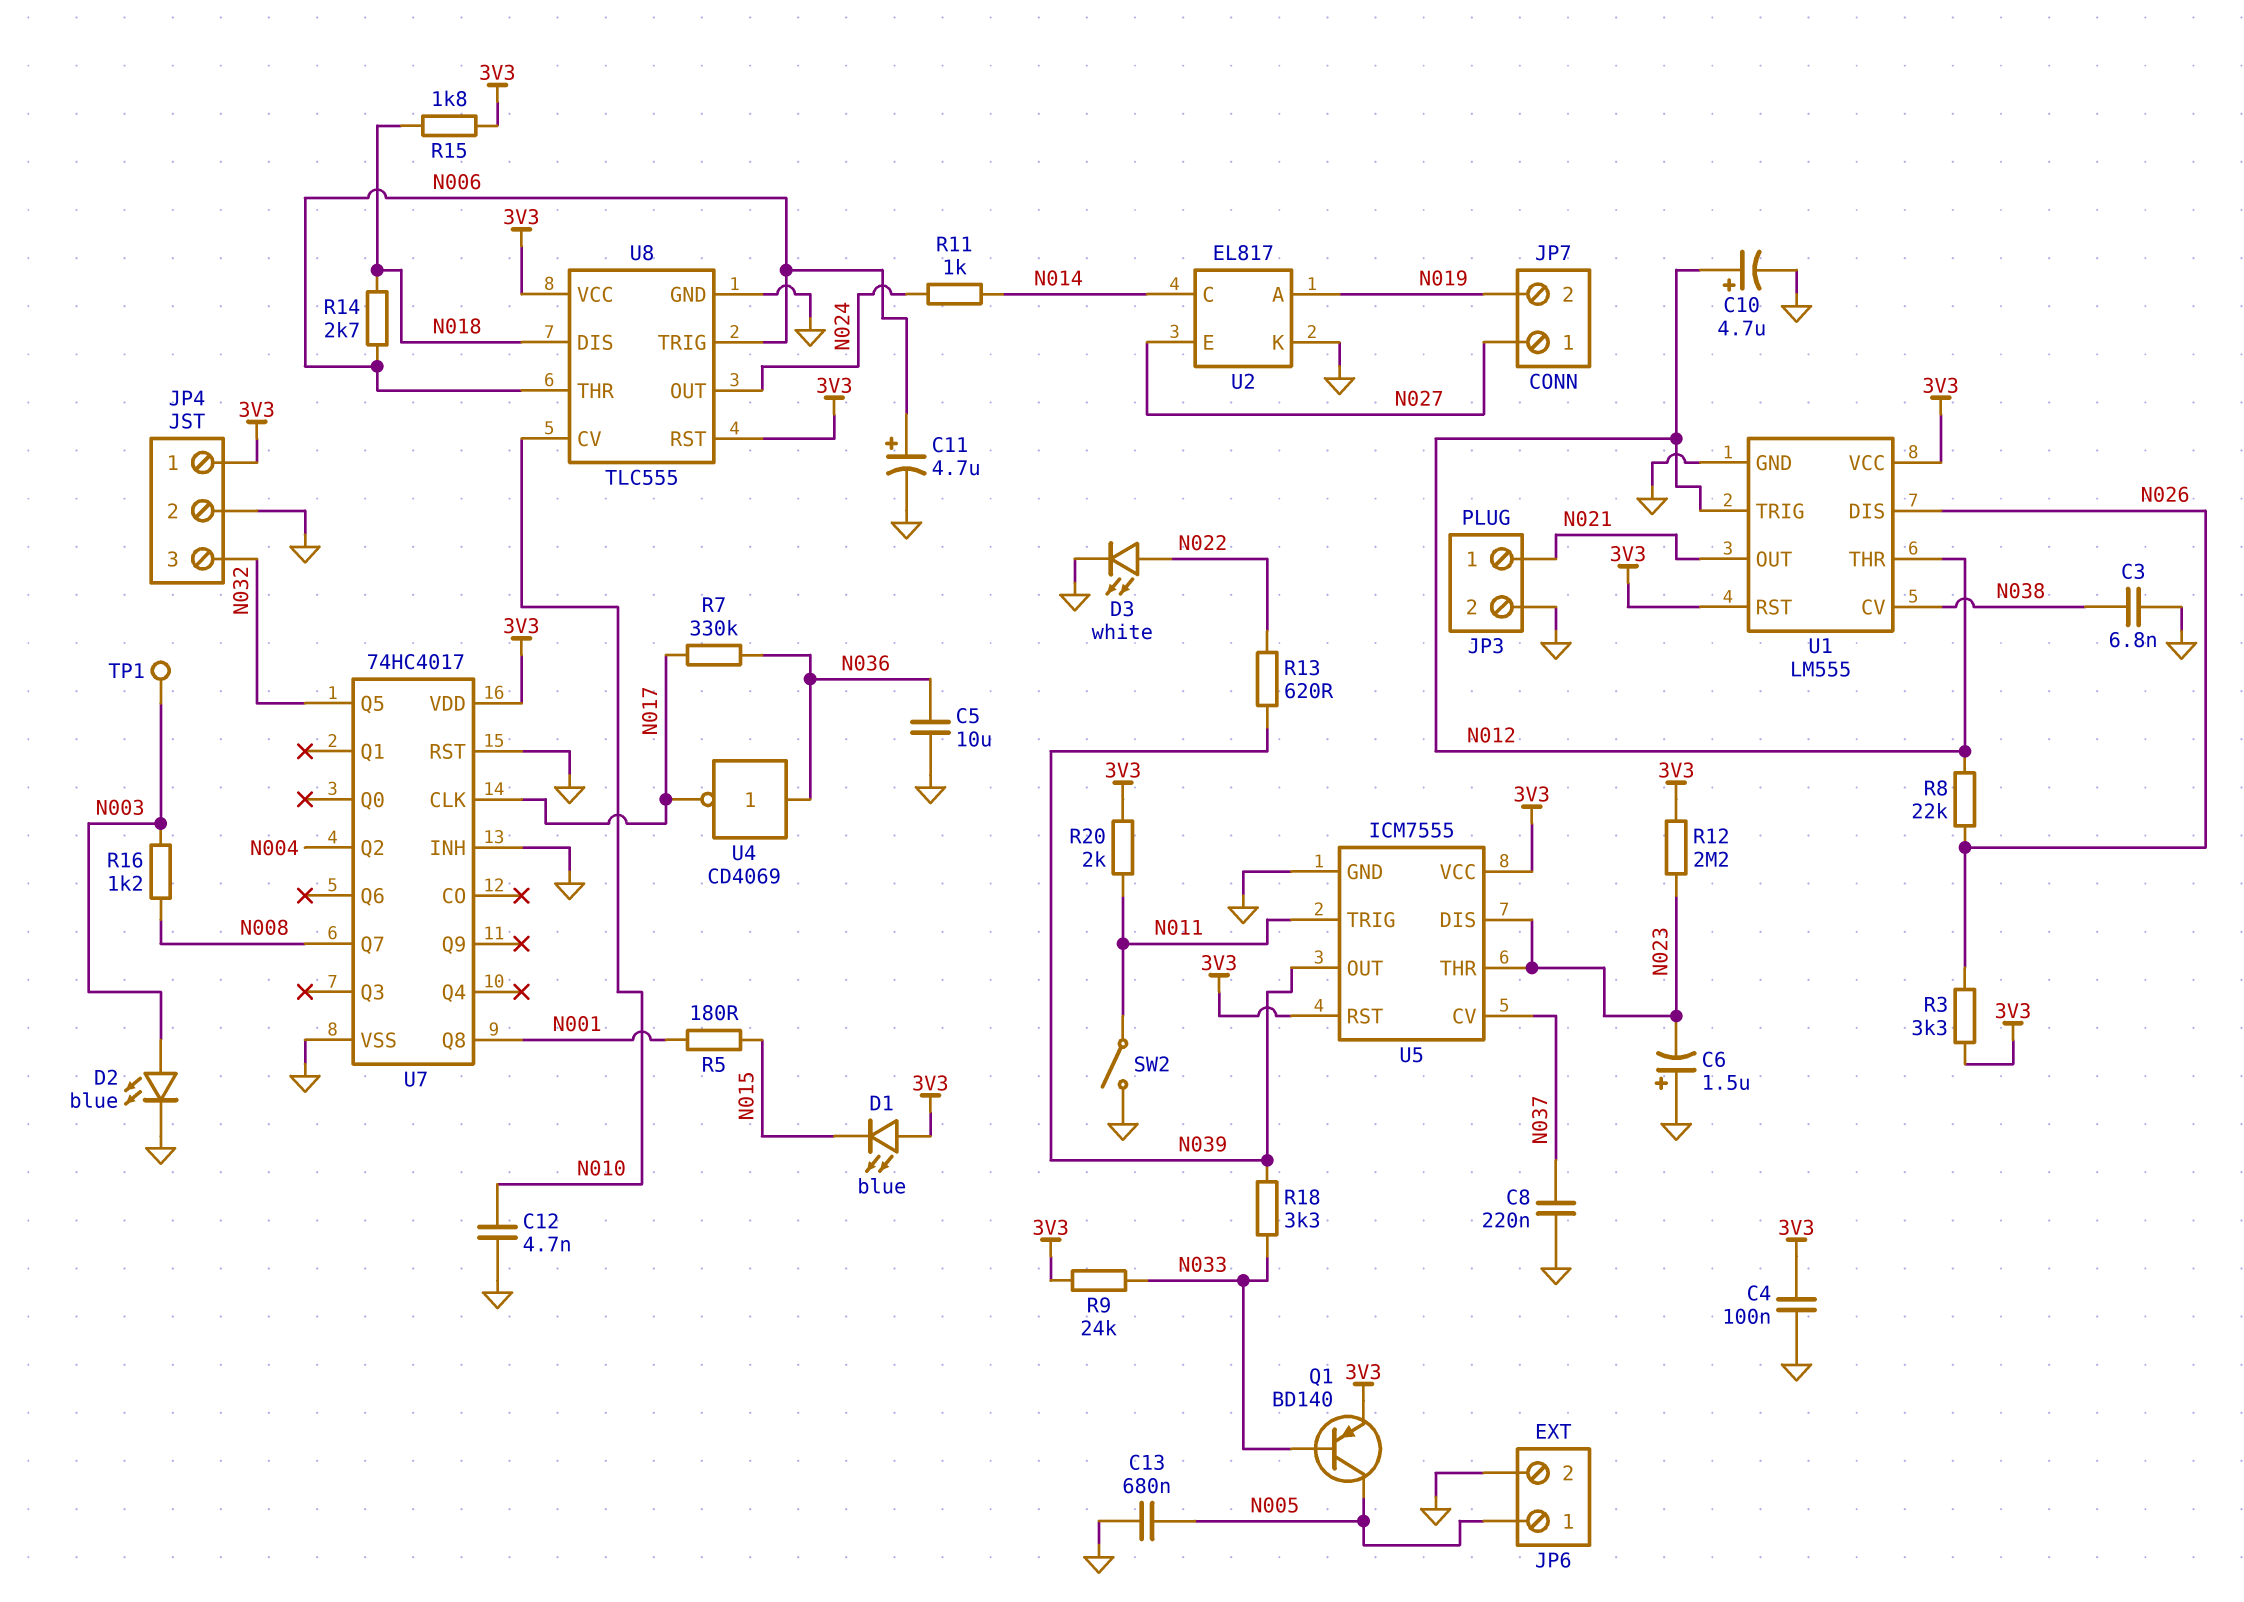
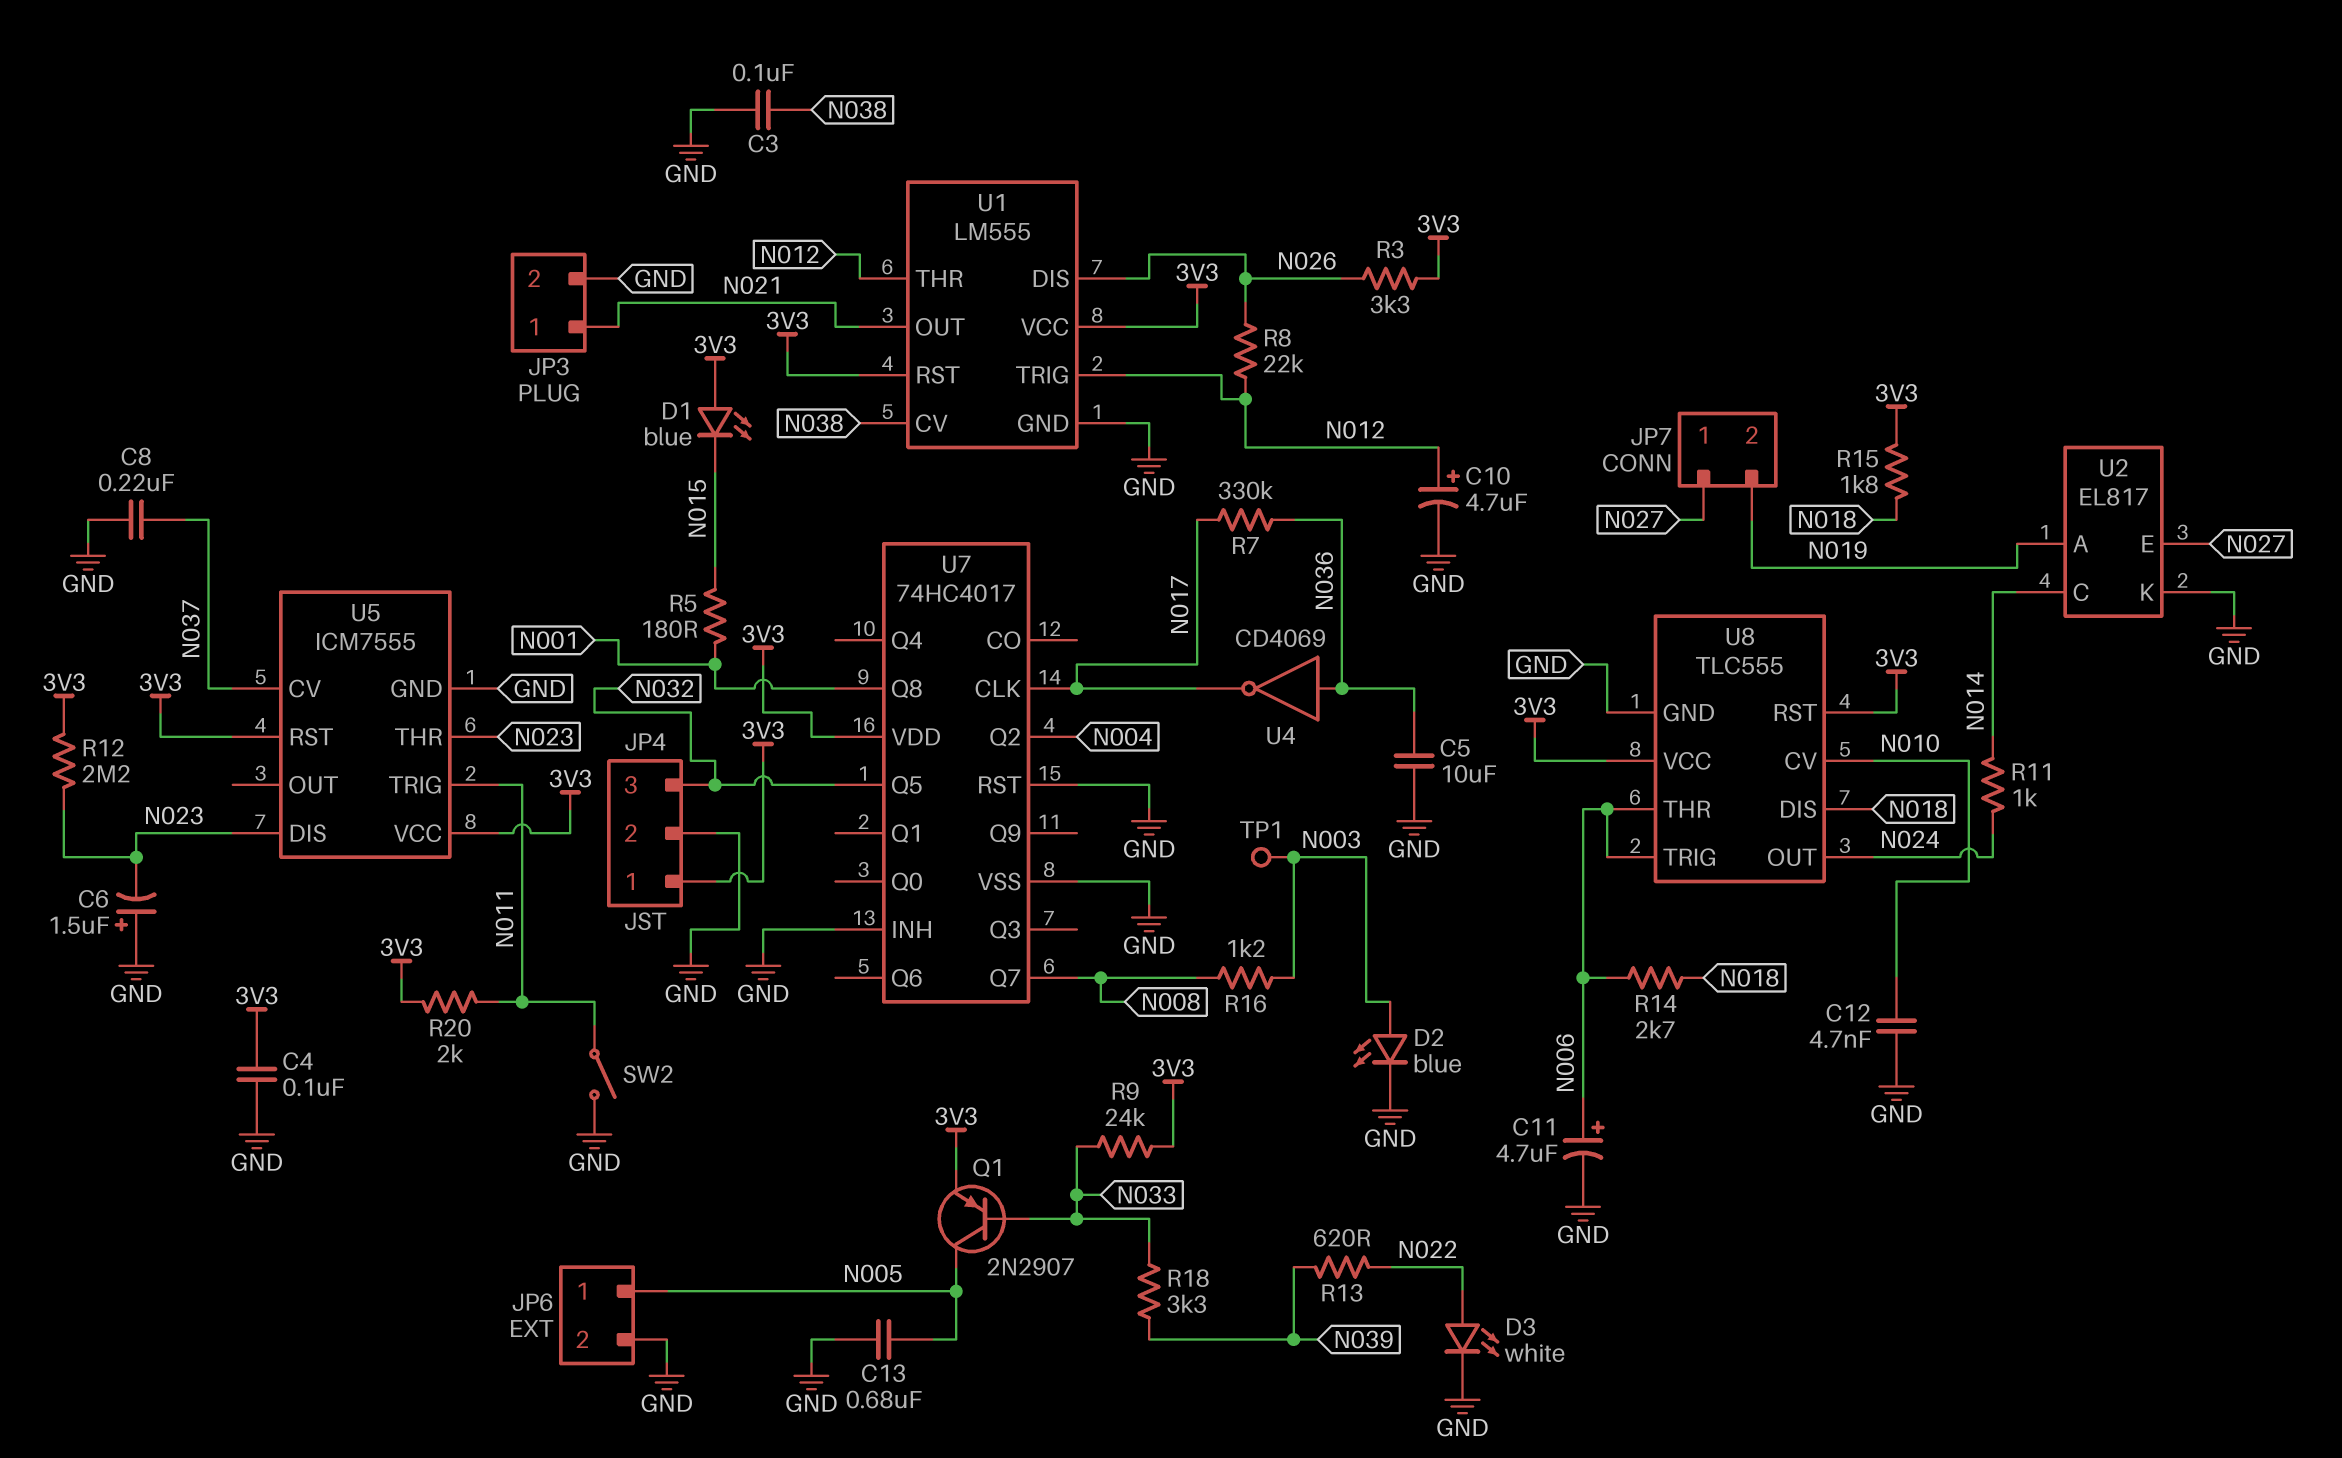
C3: 6.8nF (GND, N038) -> 100nF (GND, N038)
Q1: PNP BD140 (B N033, C N005, E 3V3) -> PNP 2N2907 (B N033, C N005, E 3V3)
U5 pin OUT: N039 -> none

